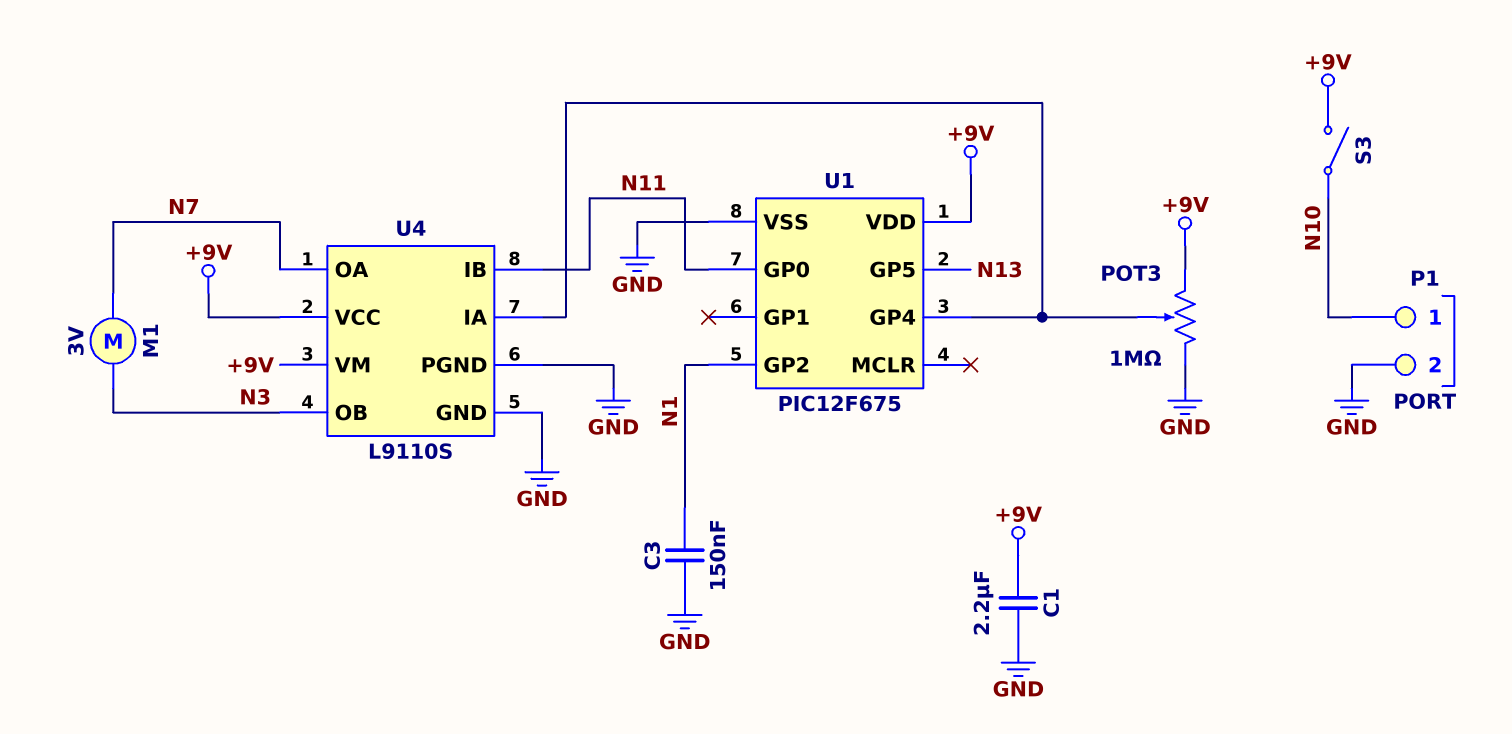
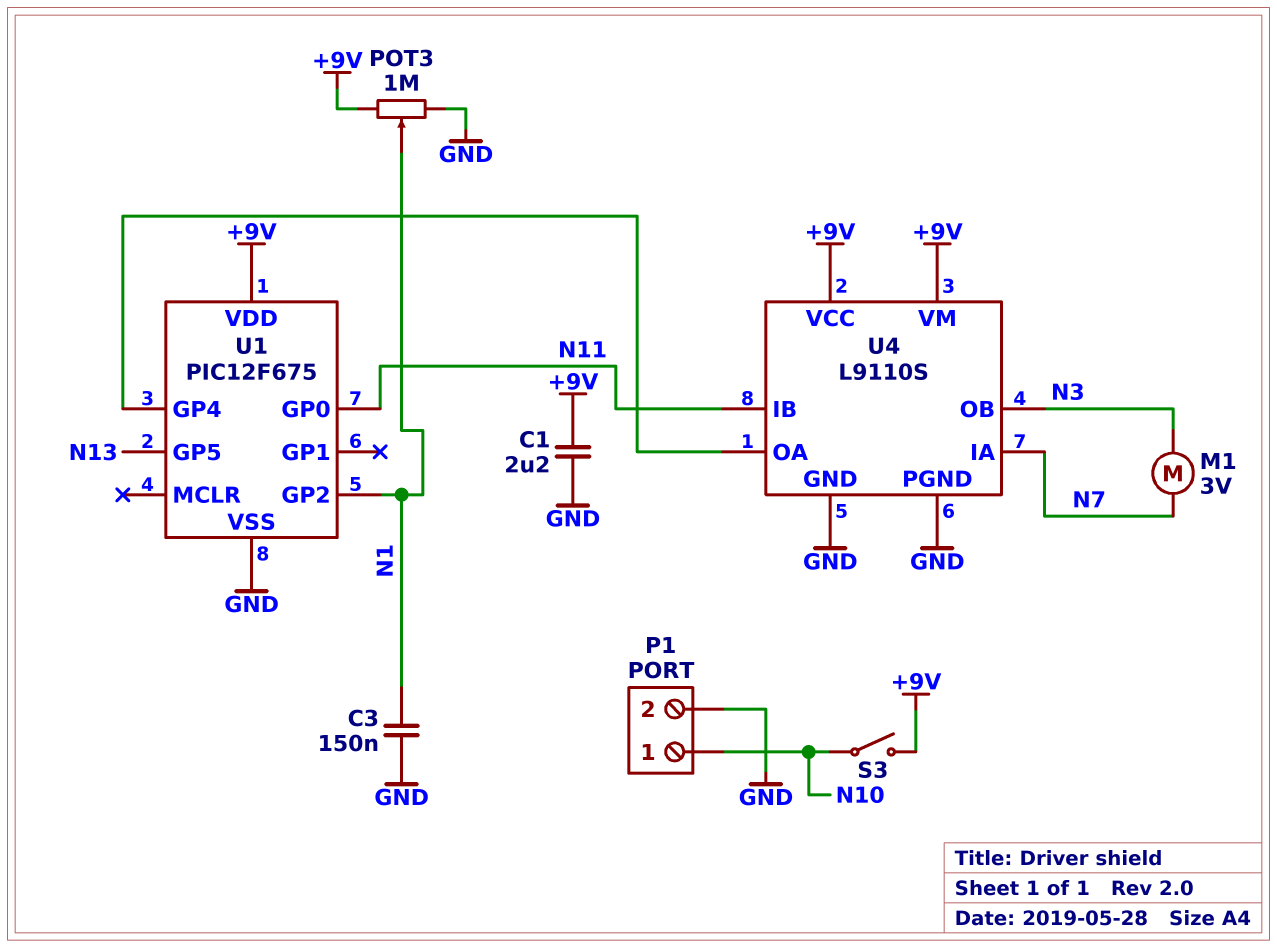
POT3: 1M (+9V, GND, wiper U1/GP4) -> 1M (+9V, GND, wiper N1)
U4 pin IA: U1/GP4 -> N7
U4 pin OA: N7 -> U1/GP4

